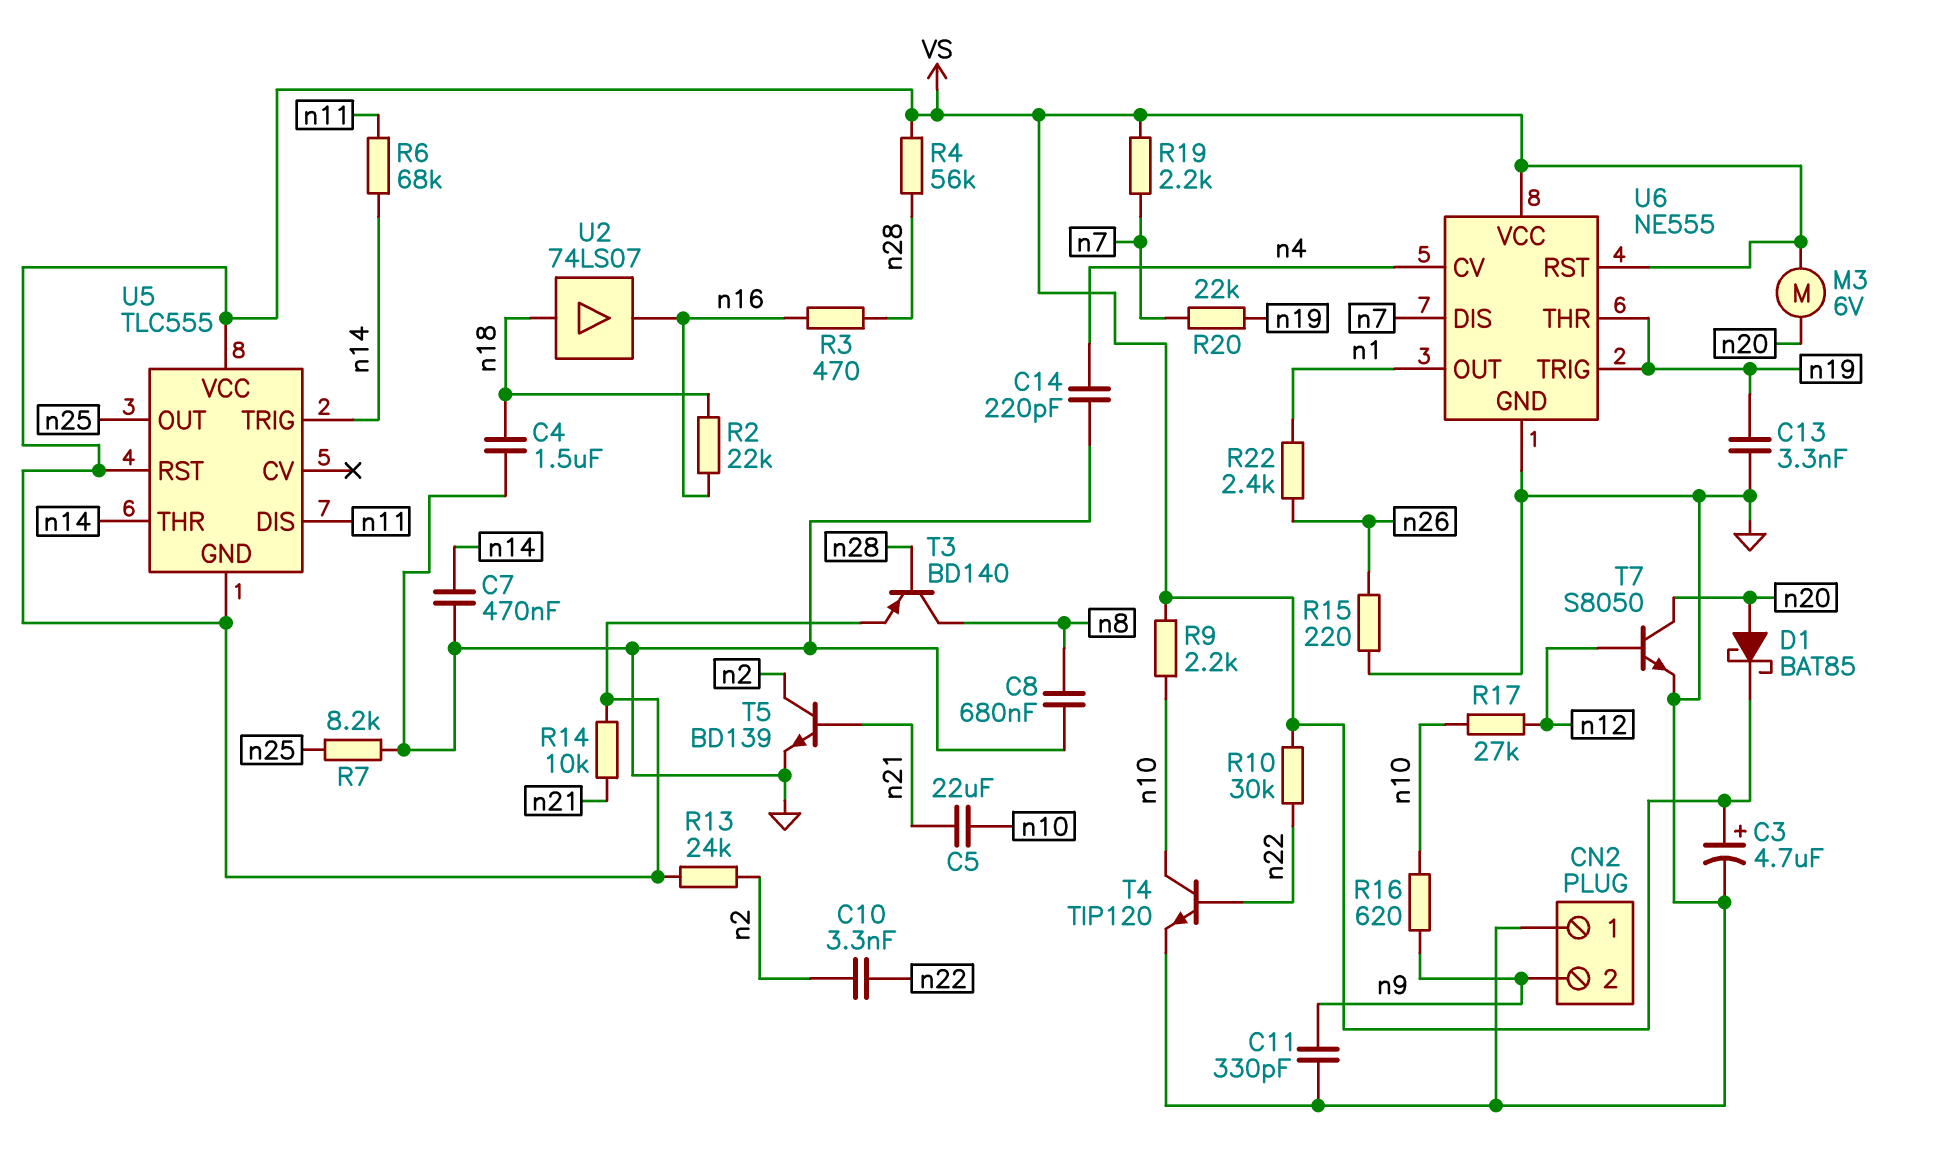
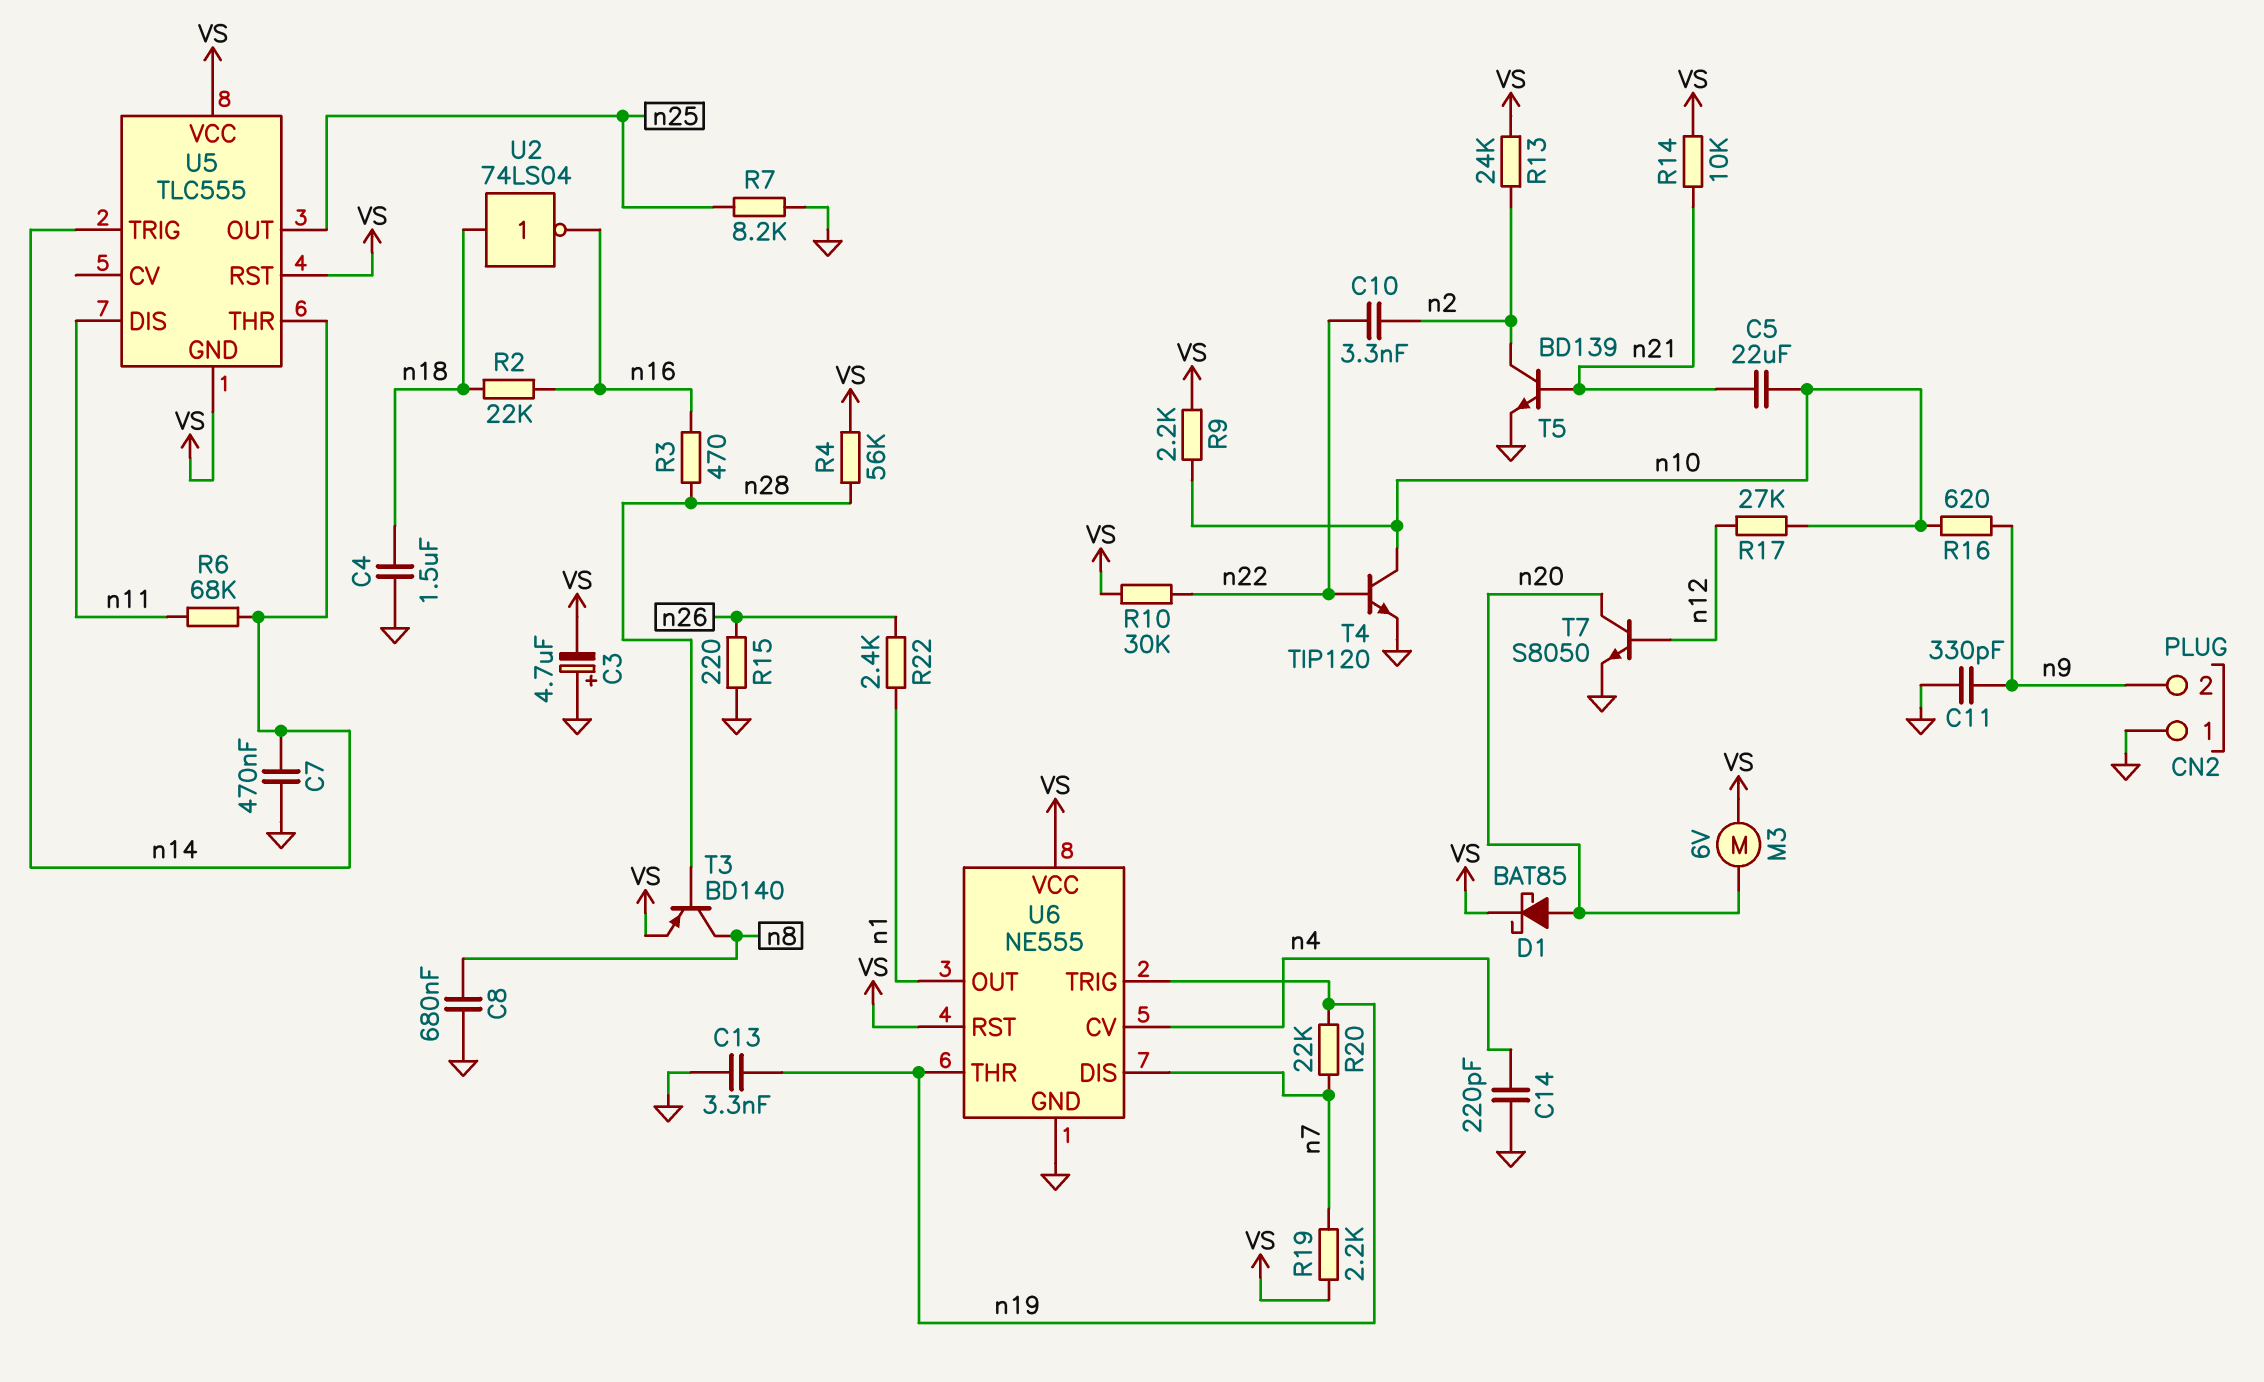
C3: 4.7uF (plus VS, minus GND) -> 4.7uF (plus GND, minus VS)
U2: buffer 74LS07 (in n18, out n16) -> NOT 74LS04 (in n18, out n16)

